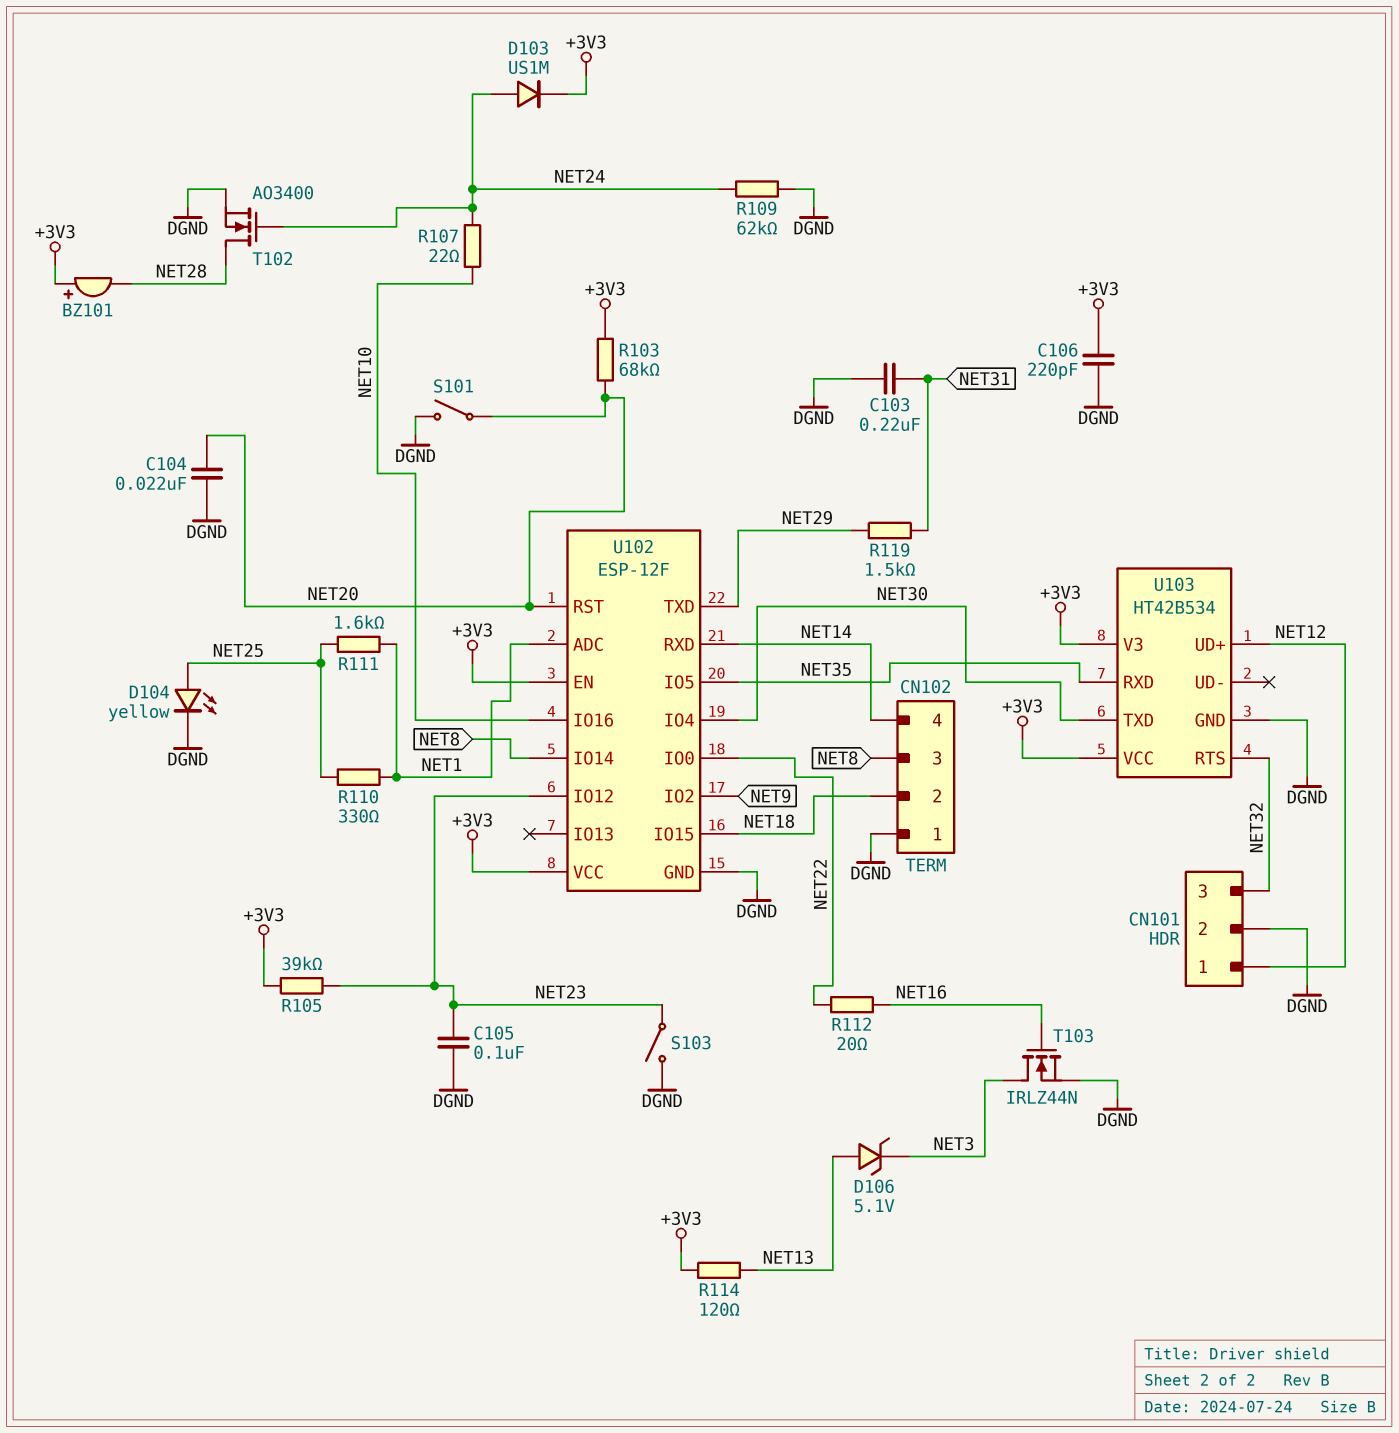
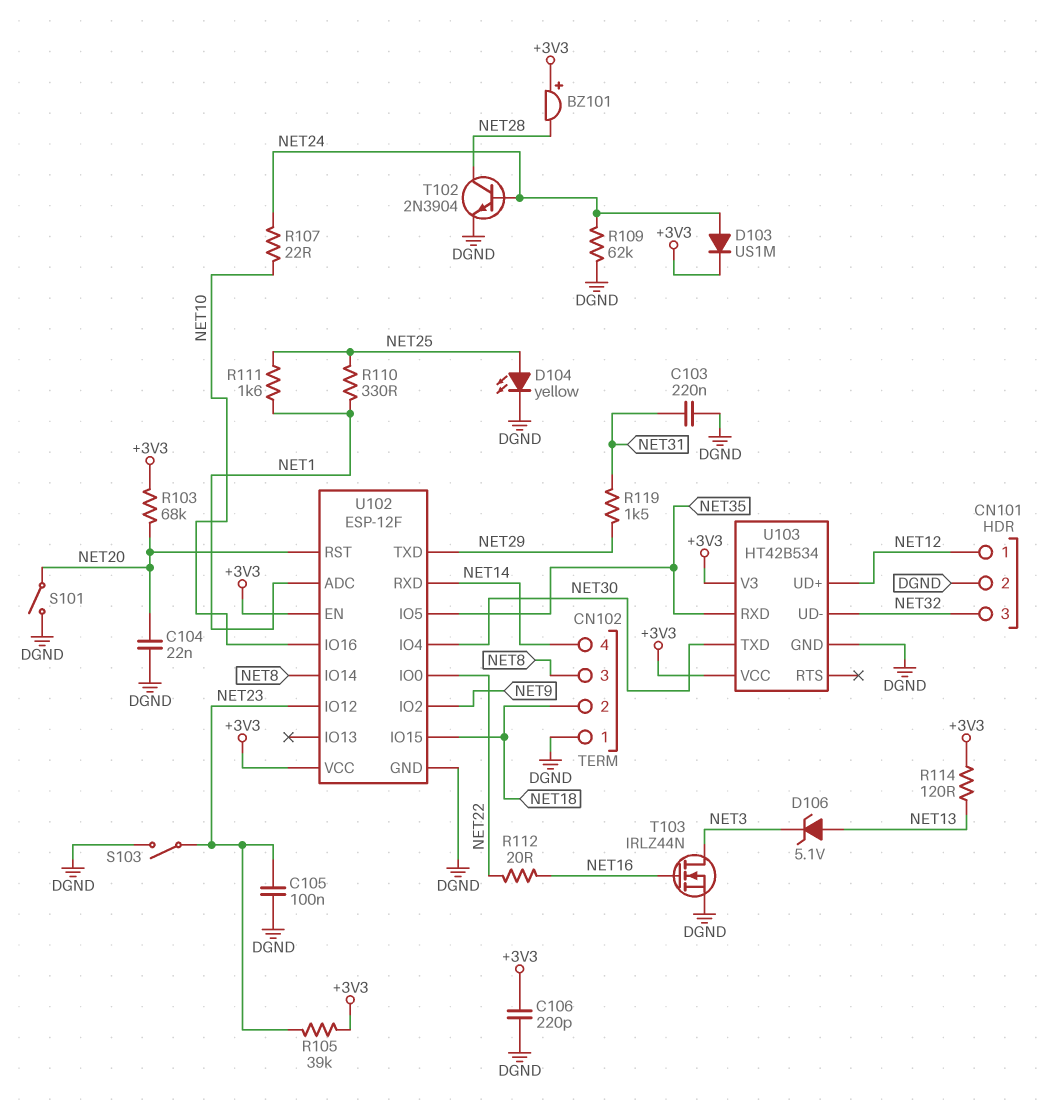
T102: NMOS AO3400 (G NET24, D NET28, S DGND) -> NPN 2N3904 (B NET24, C NET28, E DGND)
U103 pin RTS: NET32 -> none
U103 pin UD-: none -> NET32

